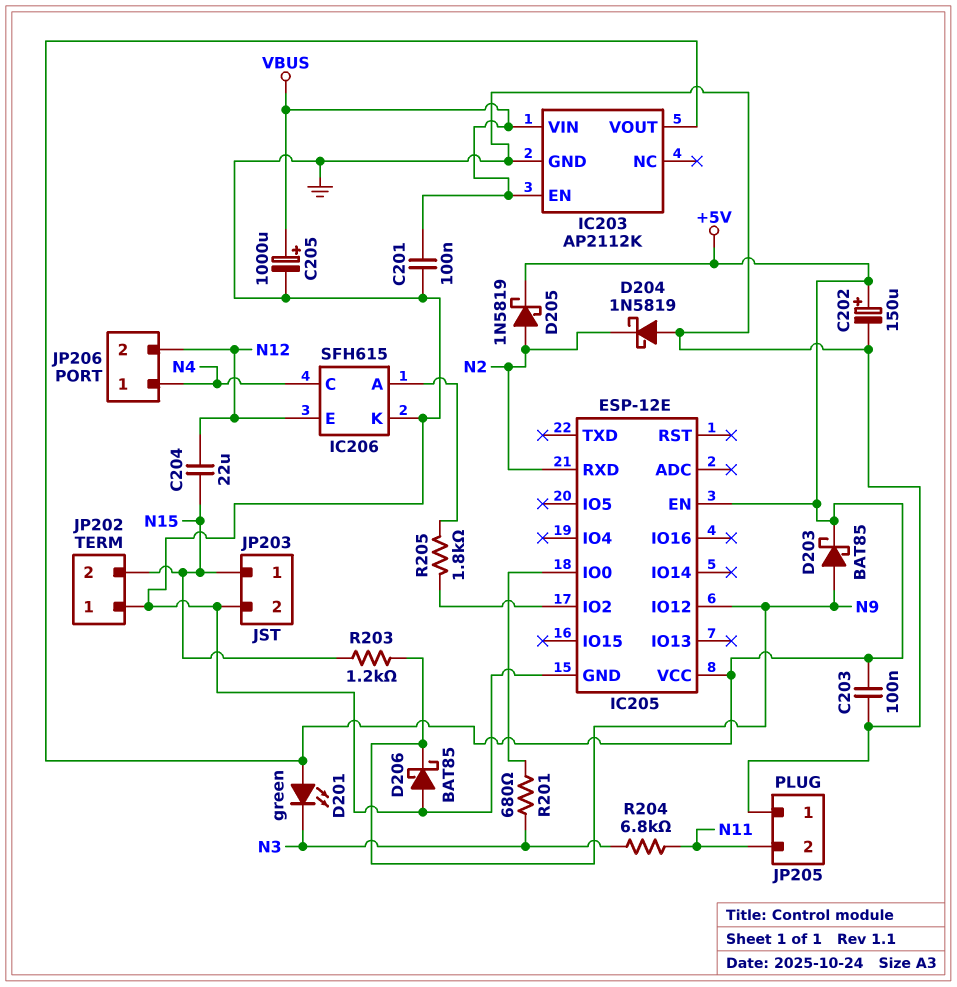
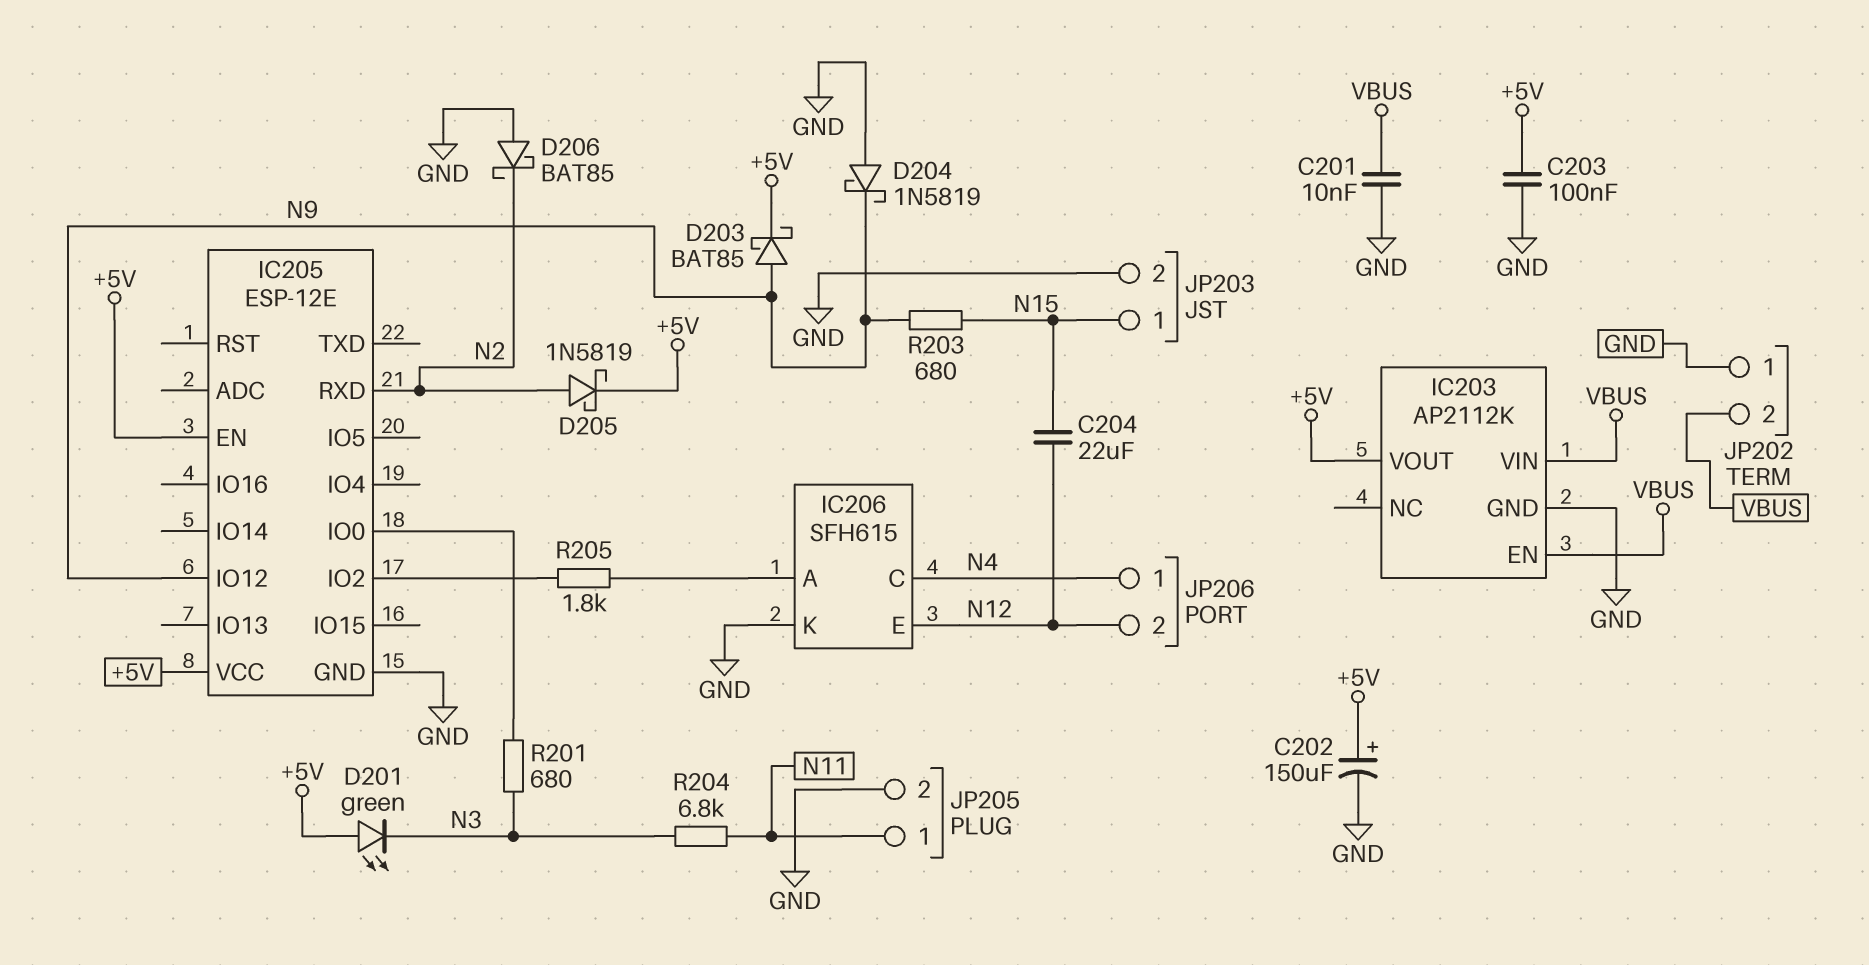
C201: 100nF (GND, VBUS) -> 10nF (GND, VBUS)
C205: 1000uF (plus VBUS, minus GND) -> none
D204: schottky 1N5819 (A GND, K N2) -> schottky 1N5819 (A GND, K N9)
D206: schottky BAT85 (A GND, K N9) -> schottky BAT85 (A GND, K N2)
JP202 pin 2: N15 -> VBUS
JP205 pin 1: GND -> N11
JP205 pin 2: N11 -> GND
R203: 1.2k (N9, N15) -> 680 (N9, N15)

